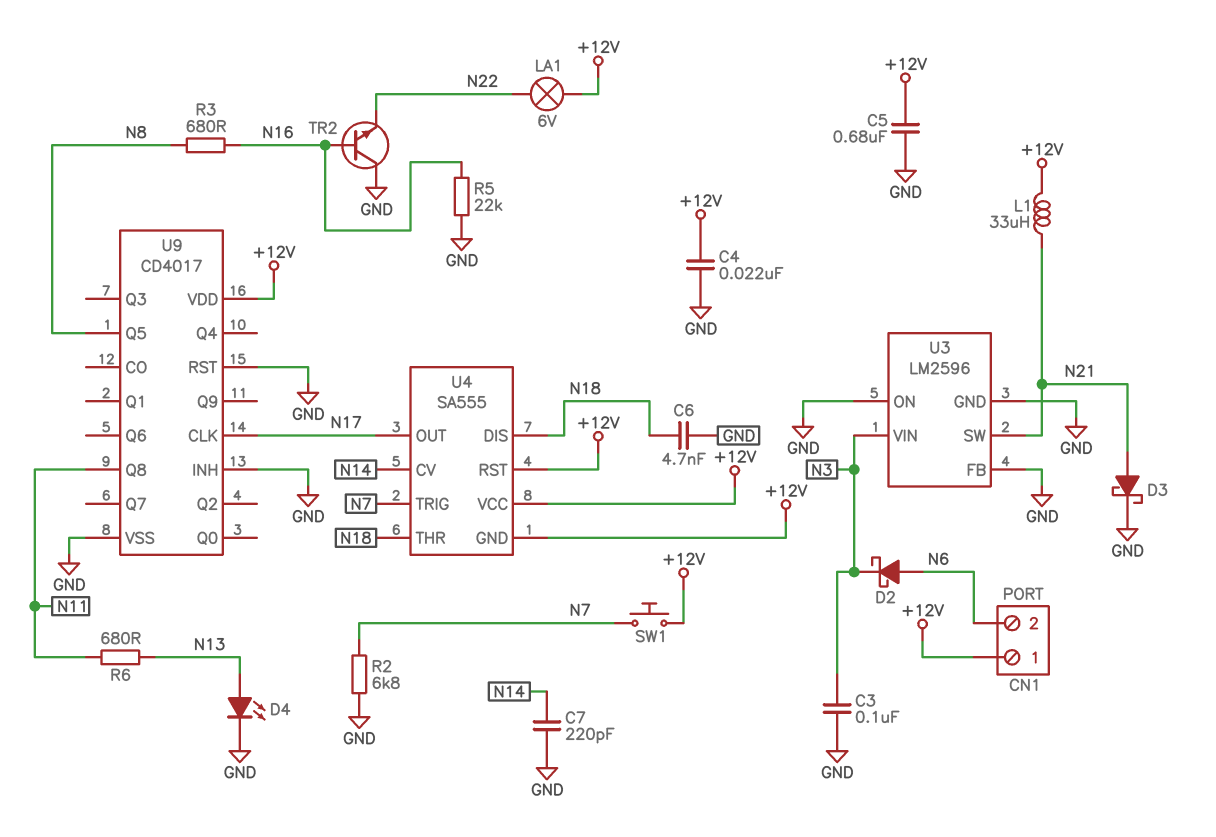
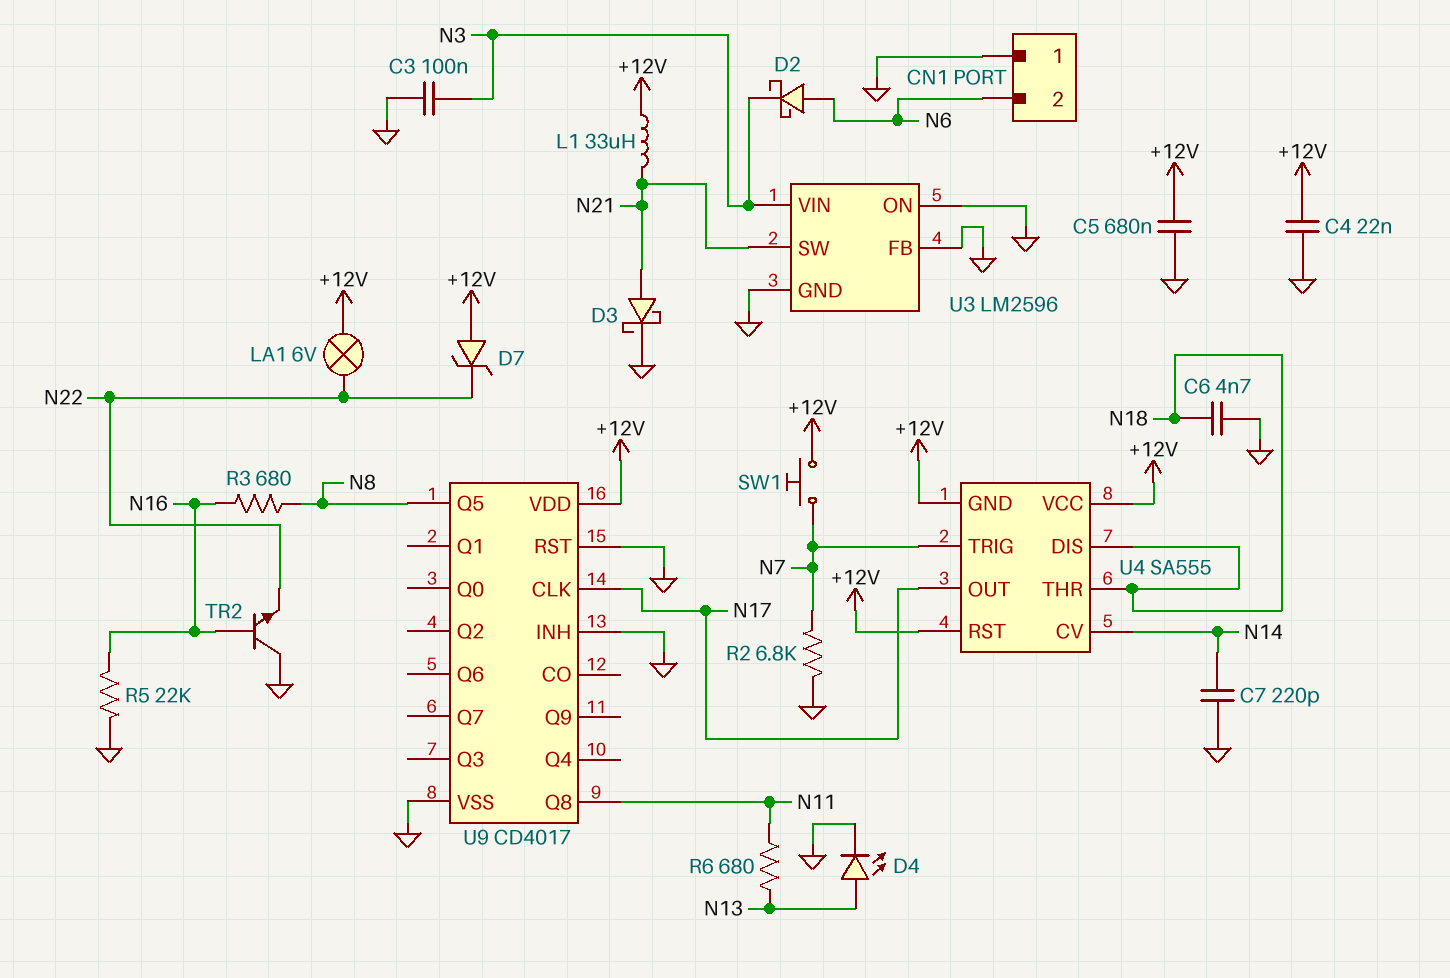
CN1 pin 1: +12V -> GND
D7: none -> zener (A +12V, K N22)

